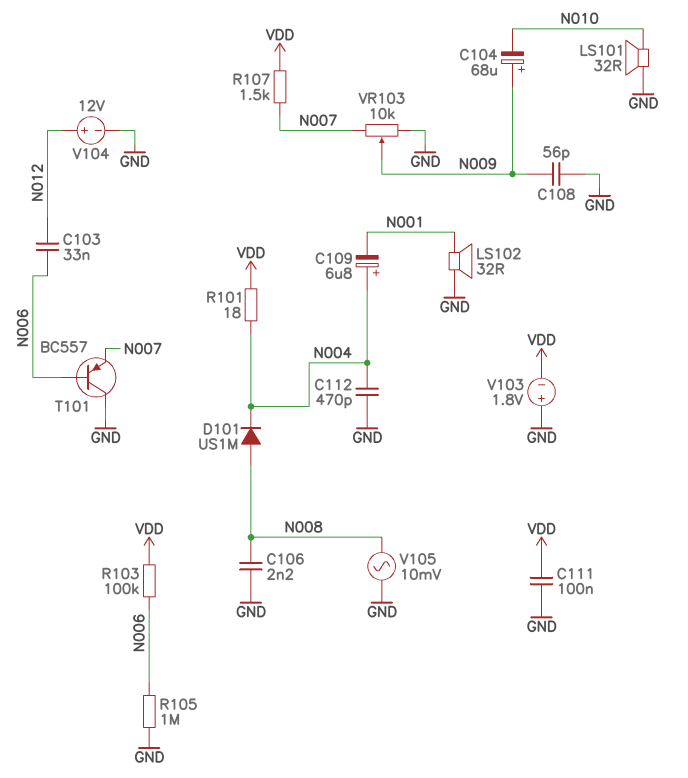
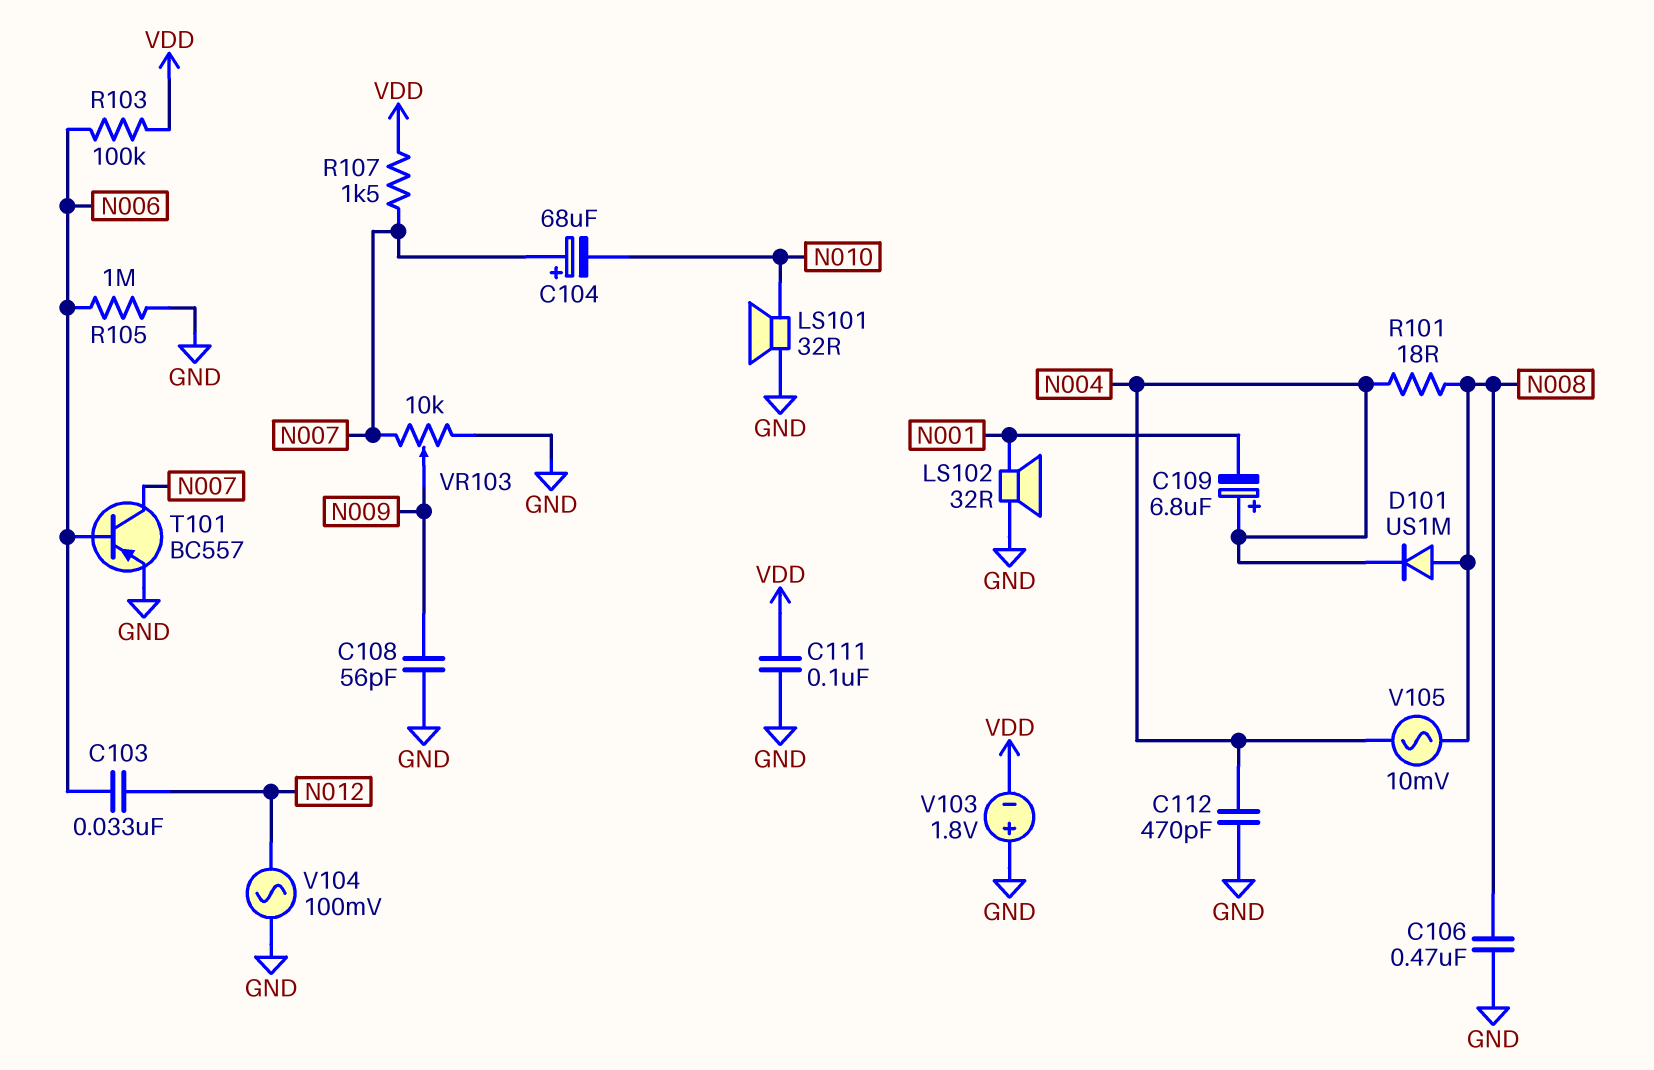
C104: 68uF (plus N009, minus N010) -> 68uF (plus N007, minus N010)
C106: 2.2nF (GND, N008) -> 470nF (GND, N008)
R101: 18 (N004, VDD) -> 18 (N004, N008)
T101: PNP BC557 (B N006, C GND, E N007) -> PNP BC557 (B N006, C N007, E GND)
V104: 12V (plus N012, minus GND) -> AC 100mV (GND, N012)
V105: AC 10mV (GND, N008) -> AC 10mV (N004, N008)

